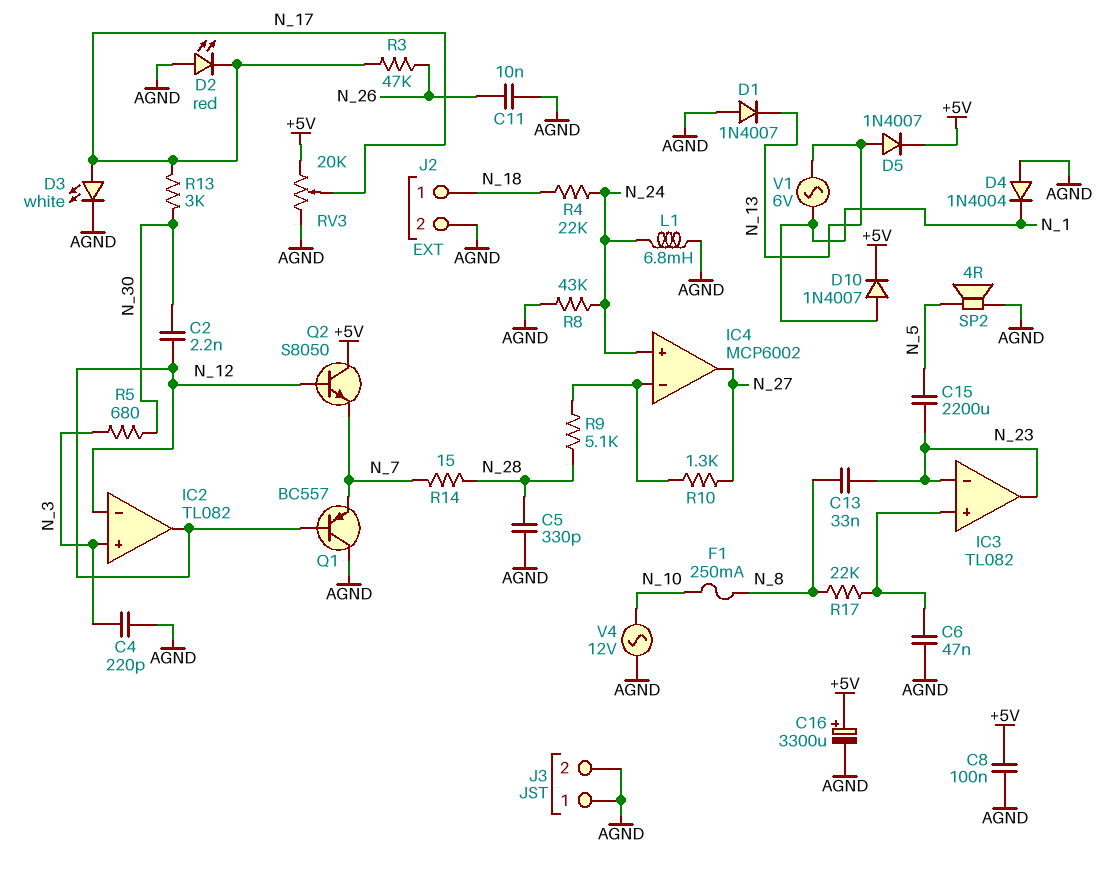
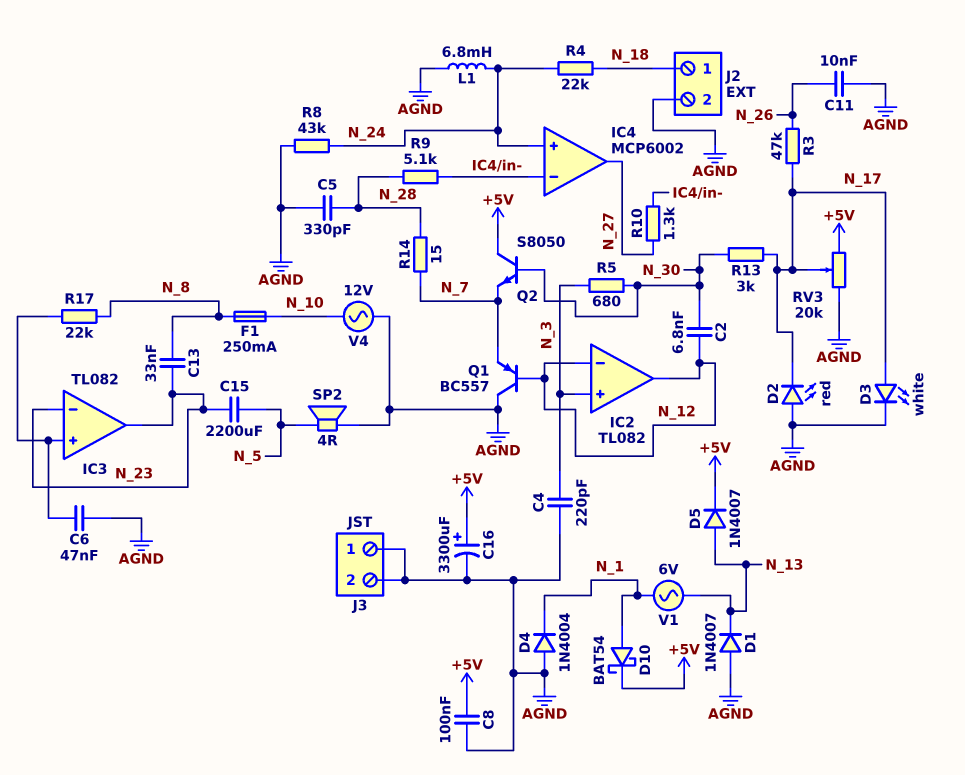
C2: 2.2nF (N_12, N_30) -> 6.8nF (N_12, N_30)
D10: diode 1N4007 (A N_1, K +5V) -> schottky BAT54 (A N_1, K +5V)
Q2: NPN S8050 (B N_12, C +5V, E N_7) -> NPN S8050 (B N_30, C +5V, E N_7)

